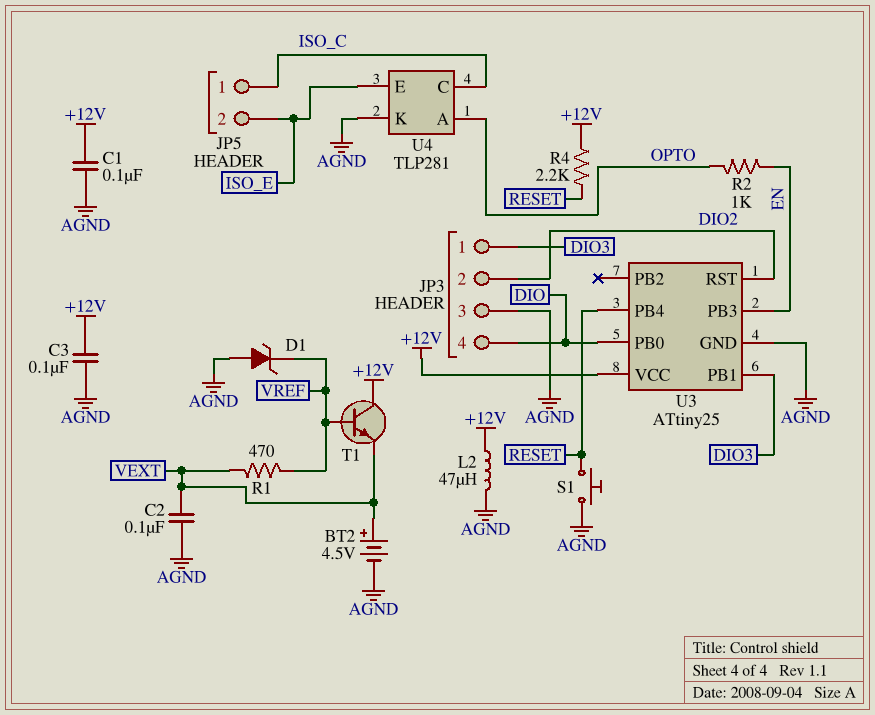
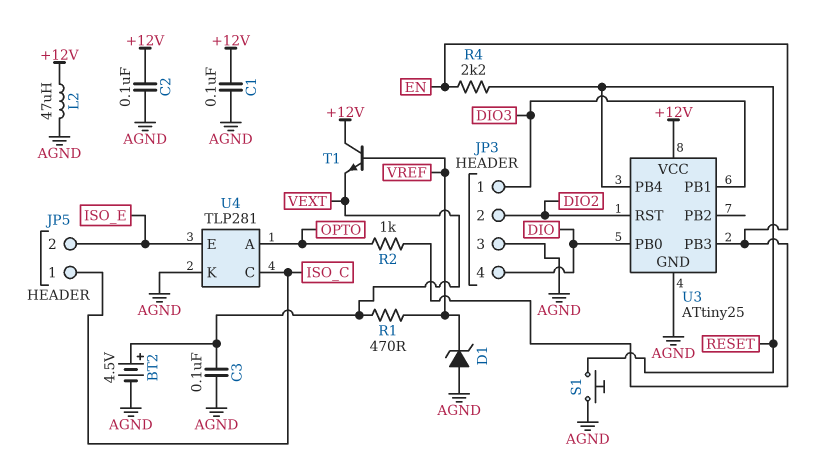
C2: 100nF (AGND, VEXT) -> 100nF (+12V, AGND)
C3: 100nF (+12V, AGND) -> 100nF (AGND, VEXT)
R4: 2.2k (+12V, RESET) -> 2.2k (EN, RESET)

